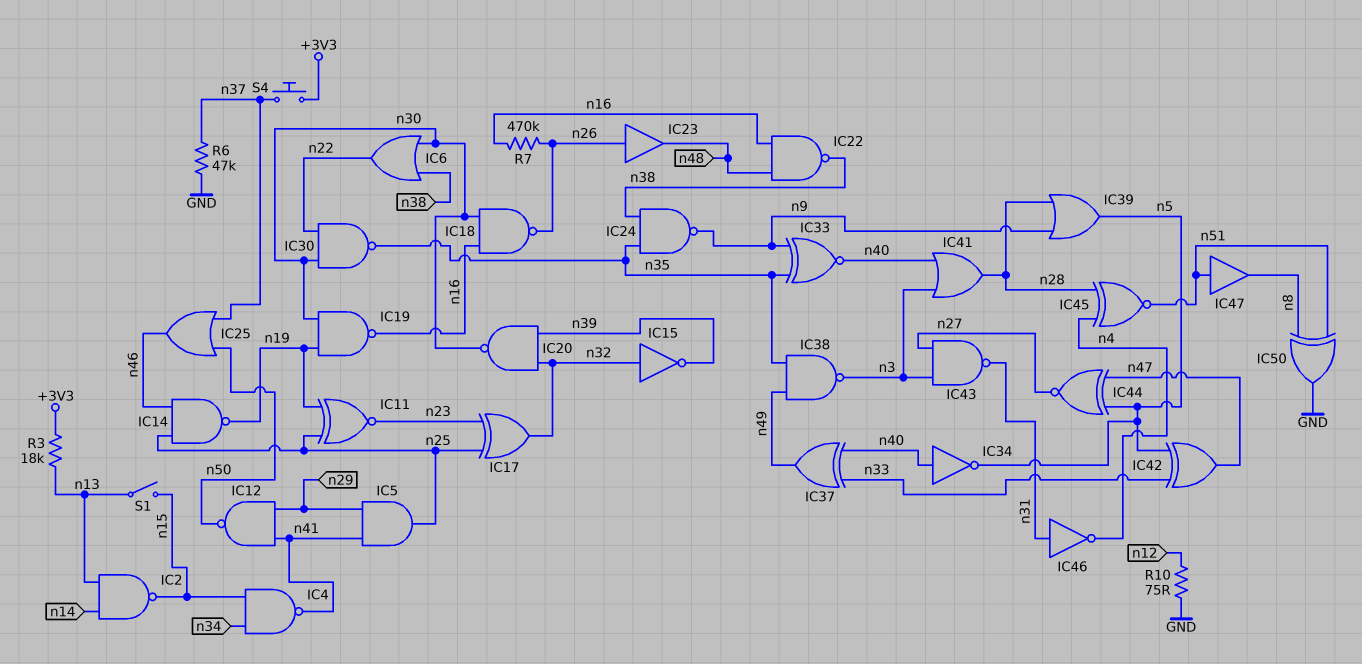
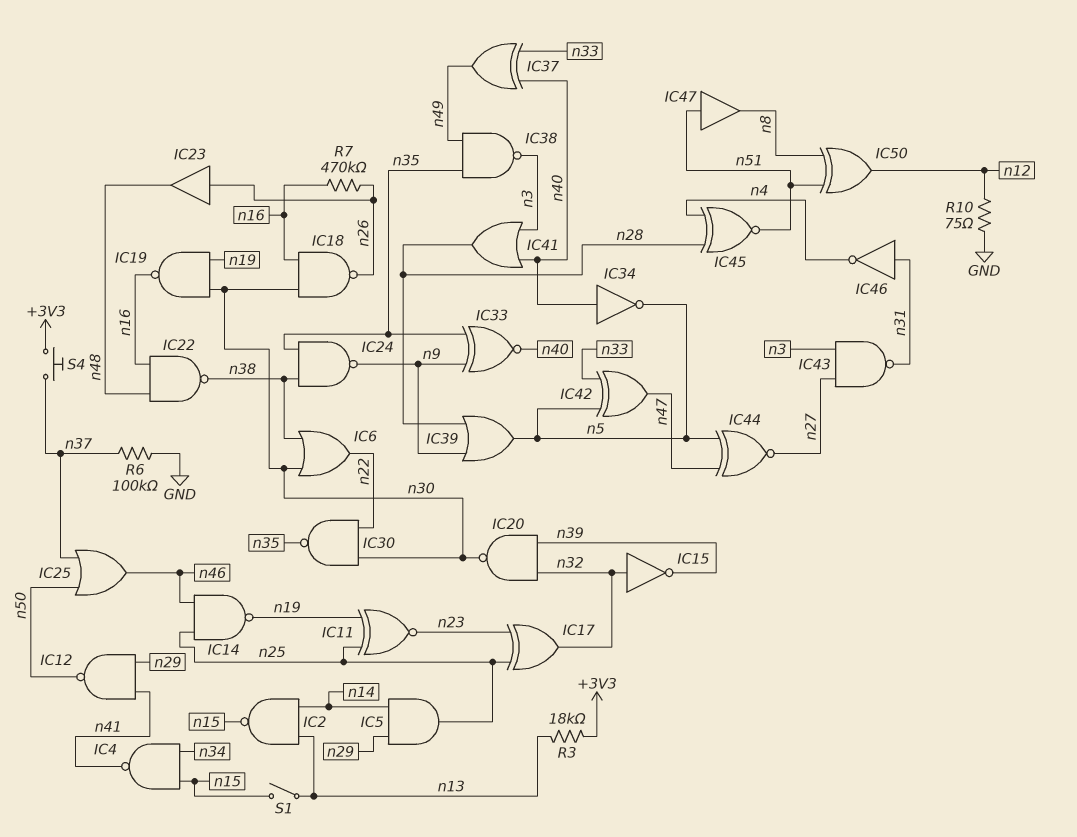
IC5: AND (in n29, in n41, out n25) -> AND (in n14, in n29, out n25)
IC50: XOR (in n8, in n51, out GND) -> XOR (in n8, in n51, out n12)
R6: 47k (GND, n37) -> 100k (GND, n37)

